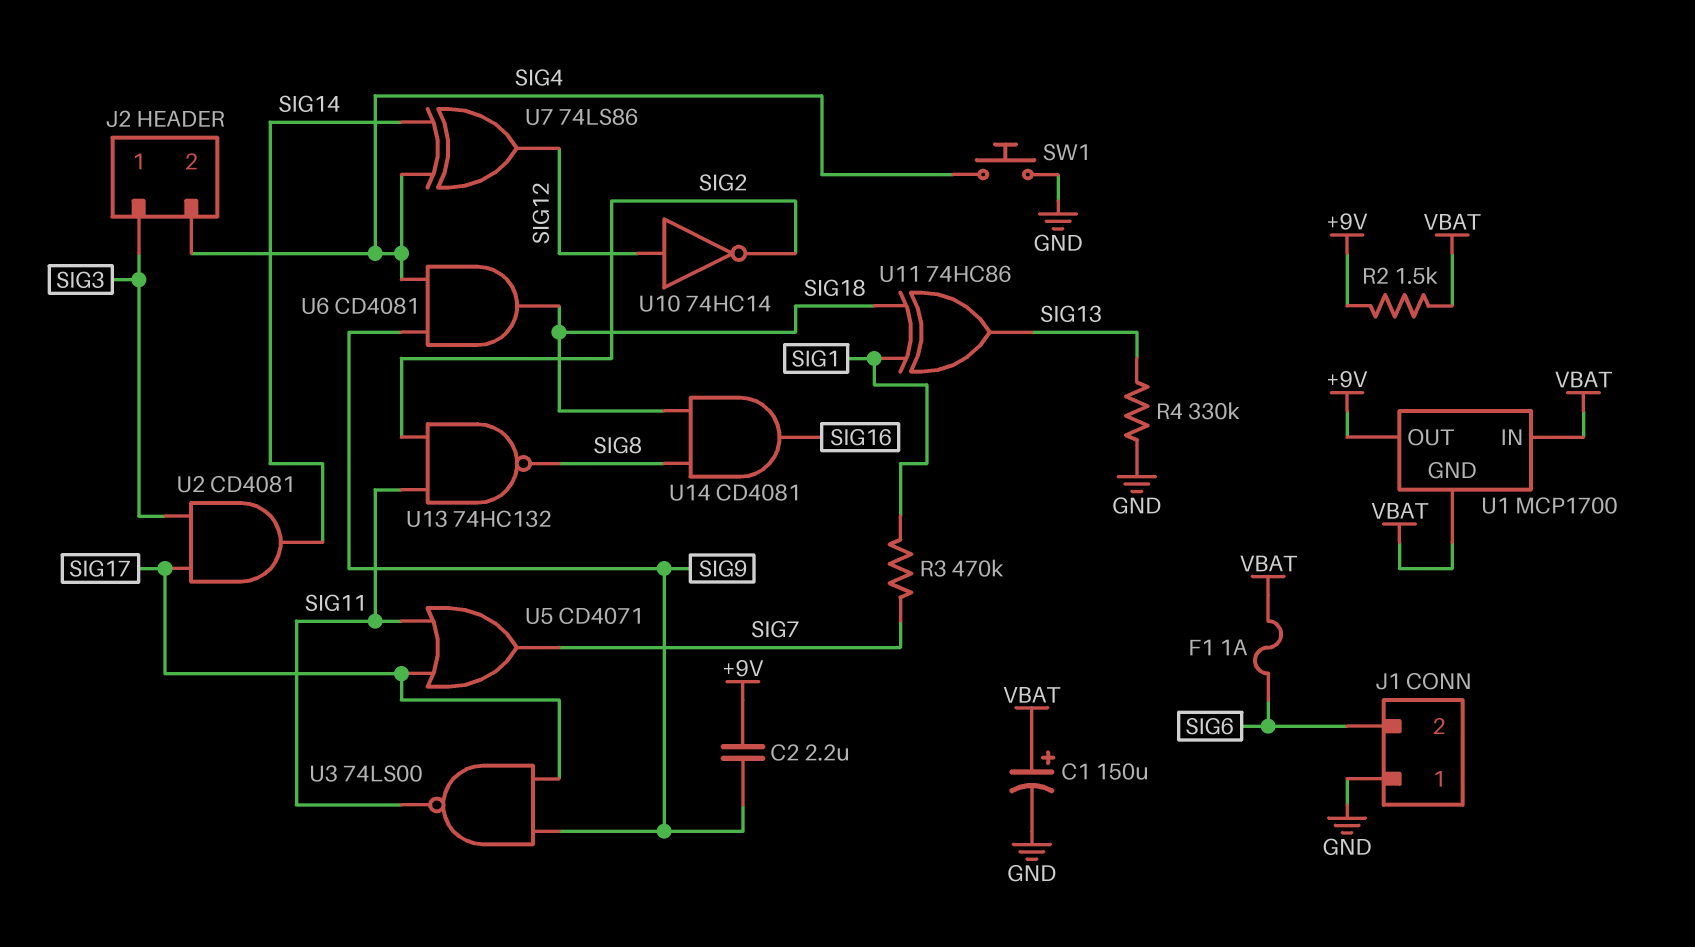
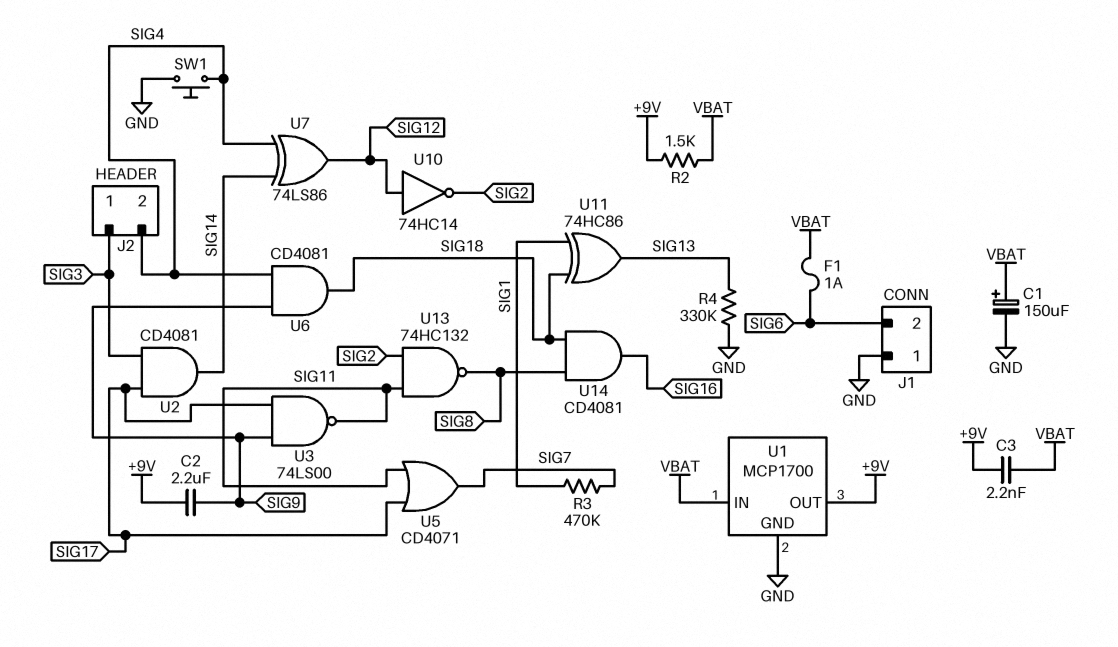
C3: none -> 2.2nF (+9V, VBAT)
U1 pin GND: VBAT -> GND

